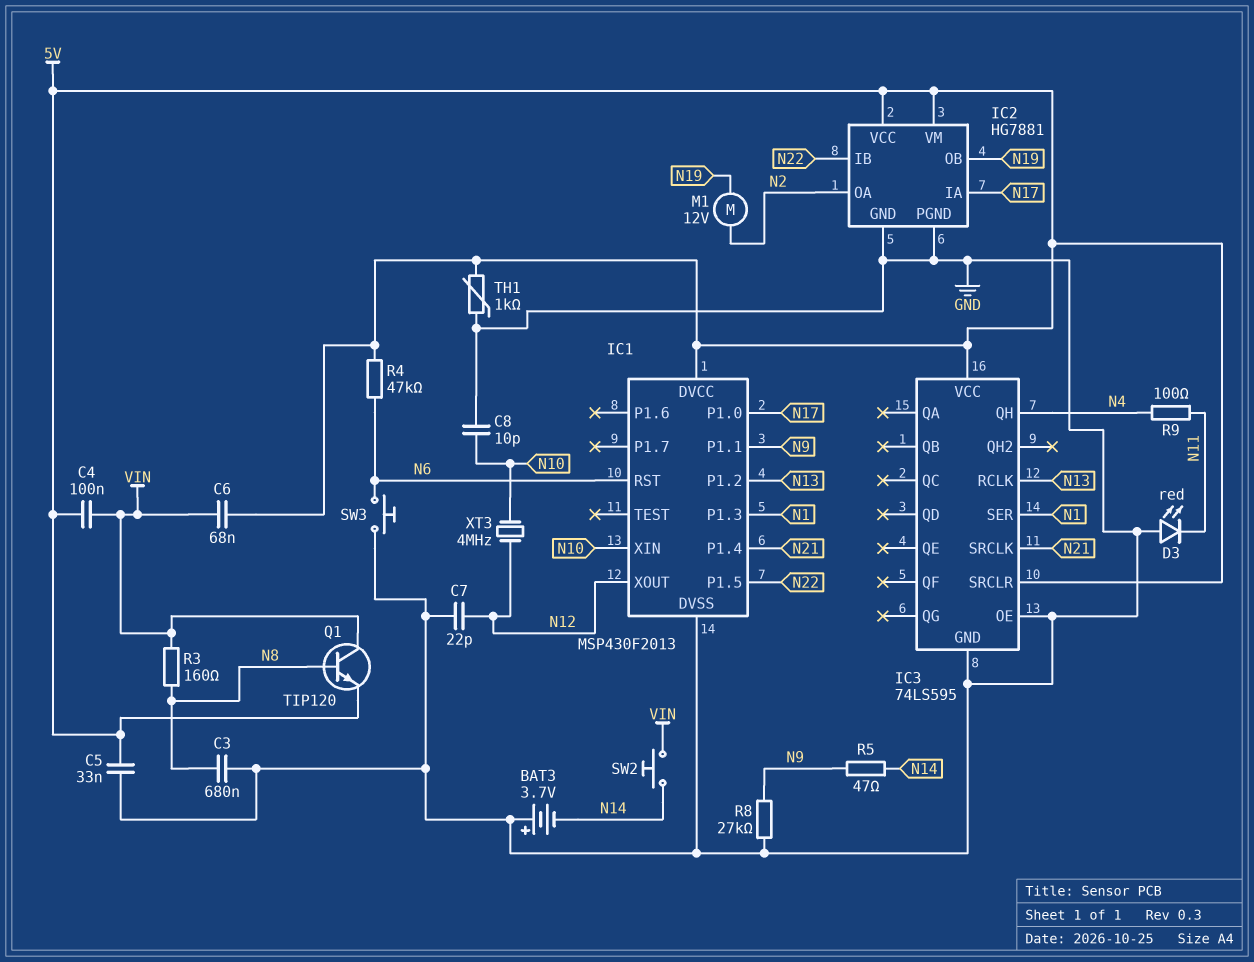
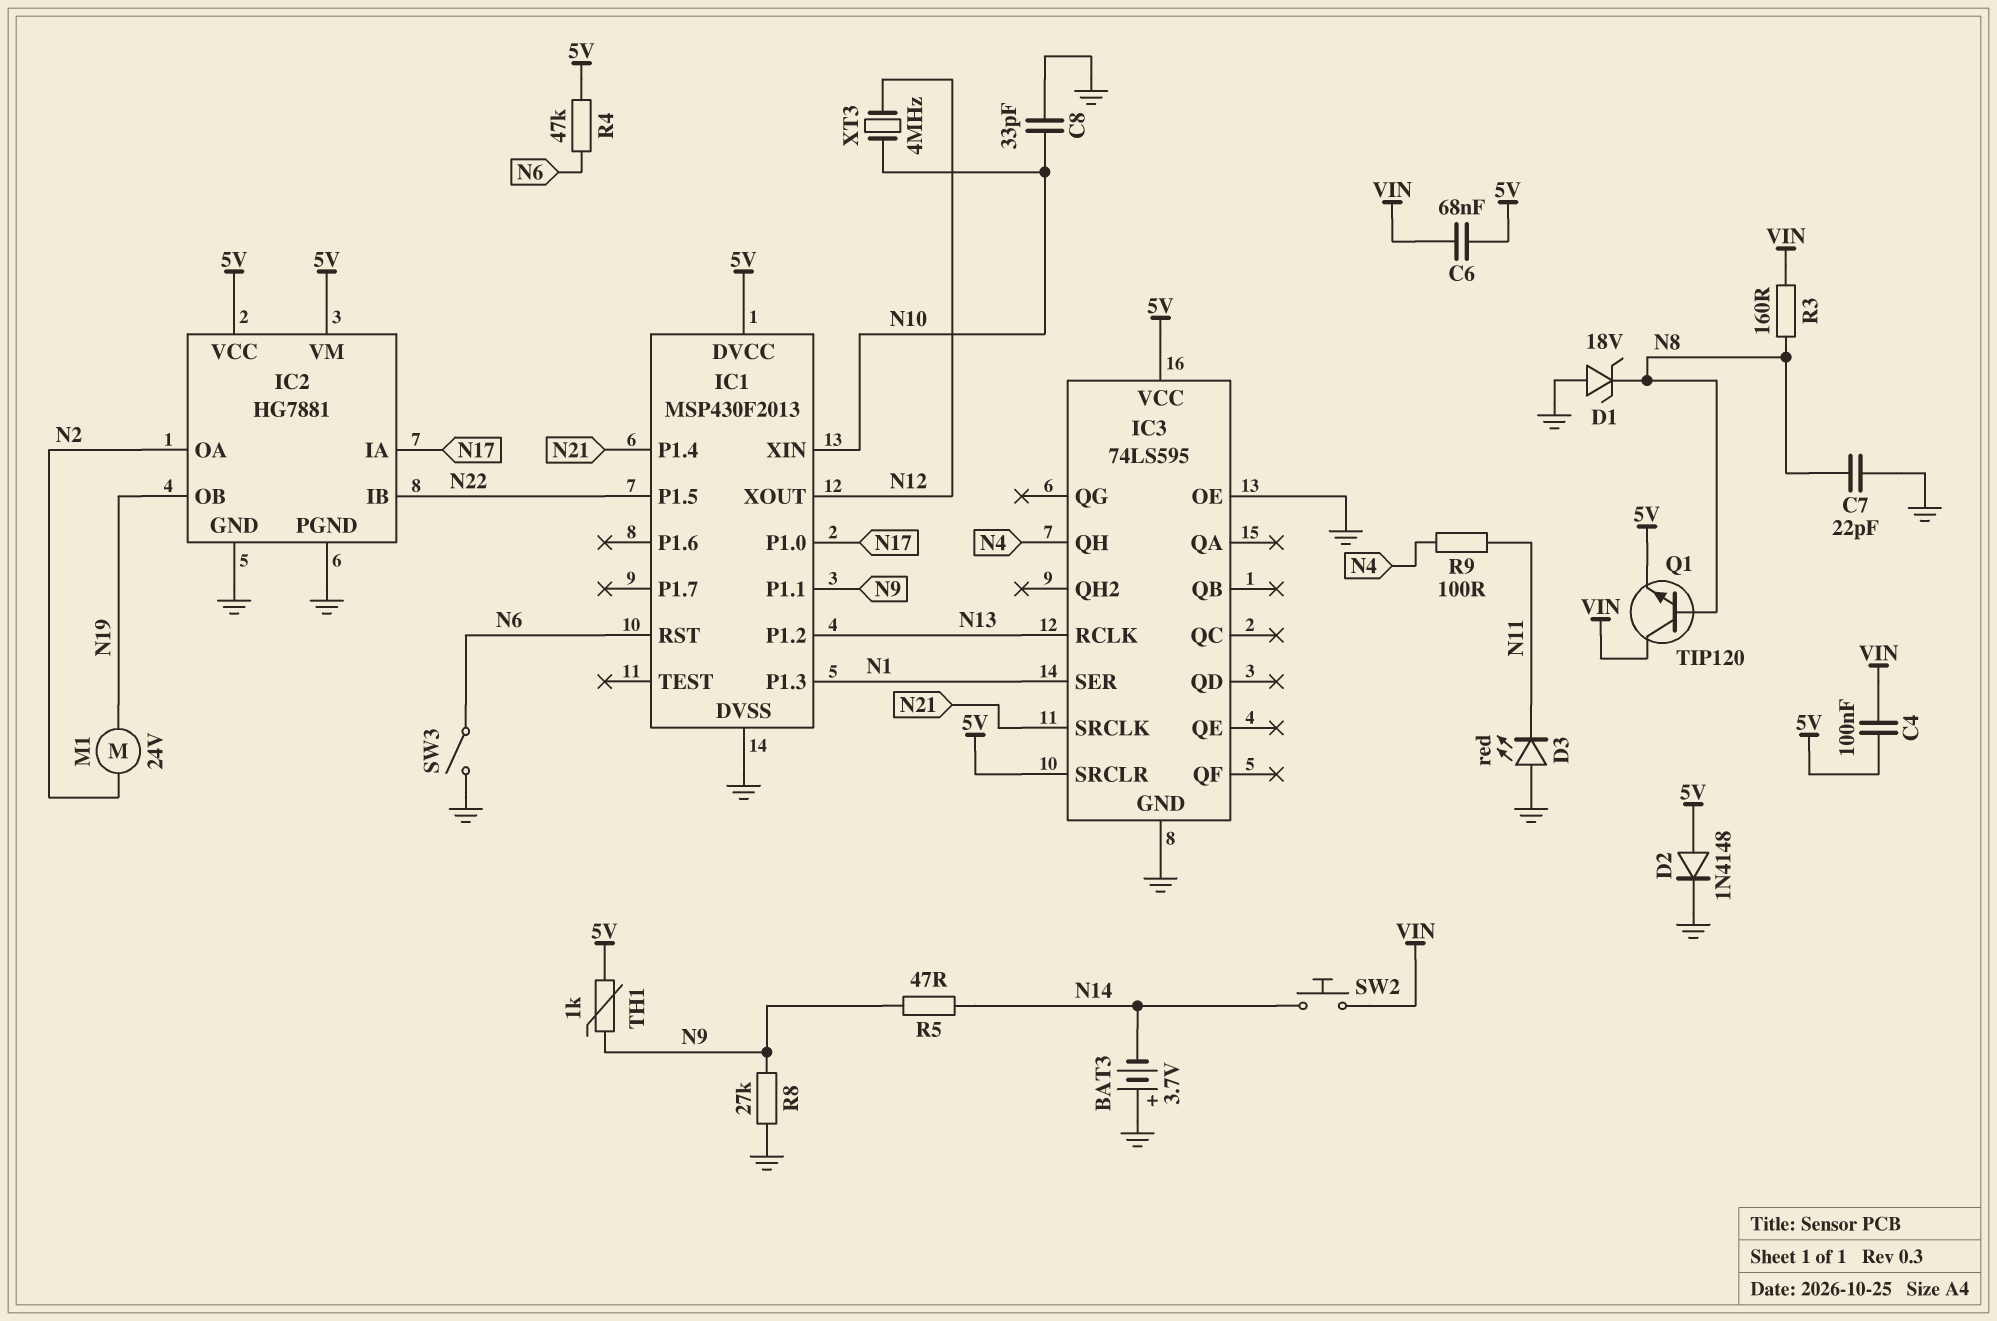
C3: 680nF (GND, N8) -> none
C5: 33nF (5V, GND) -> none
C7: 22pF (GND, N12) -> 22pF (GND, N8)
C8: 10pF (GND, N10) -> 33pF (GND, N10)
D1: none -> zener 18V (A GND, K N8)
D2: none -> diode 1N4148 (A 5V, K GND)
M1: motor 12V (N2, N19) -> motor 24V (N2, N19)
SW3: button (GND, N6) -> switch (GND, N6)
TH1: 1k (5V, GND) -> 1k (5V, N9)

